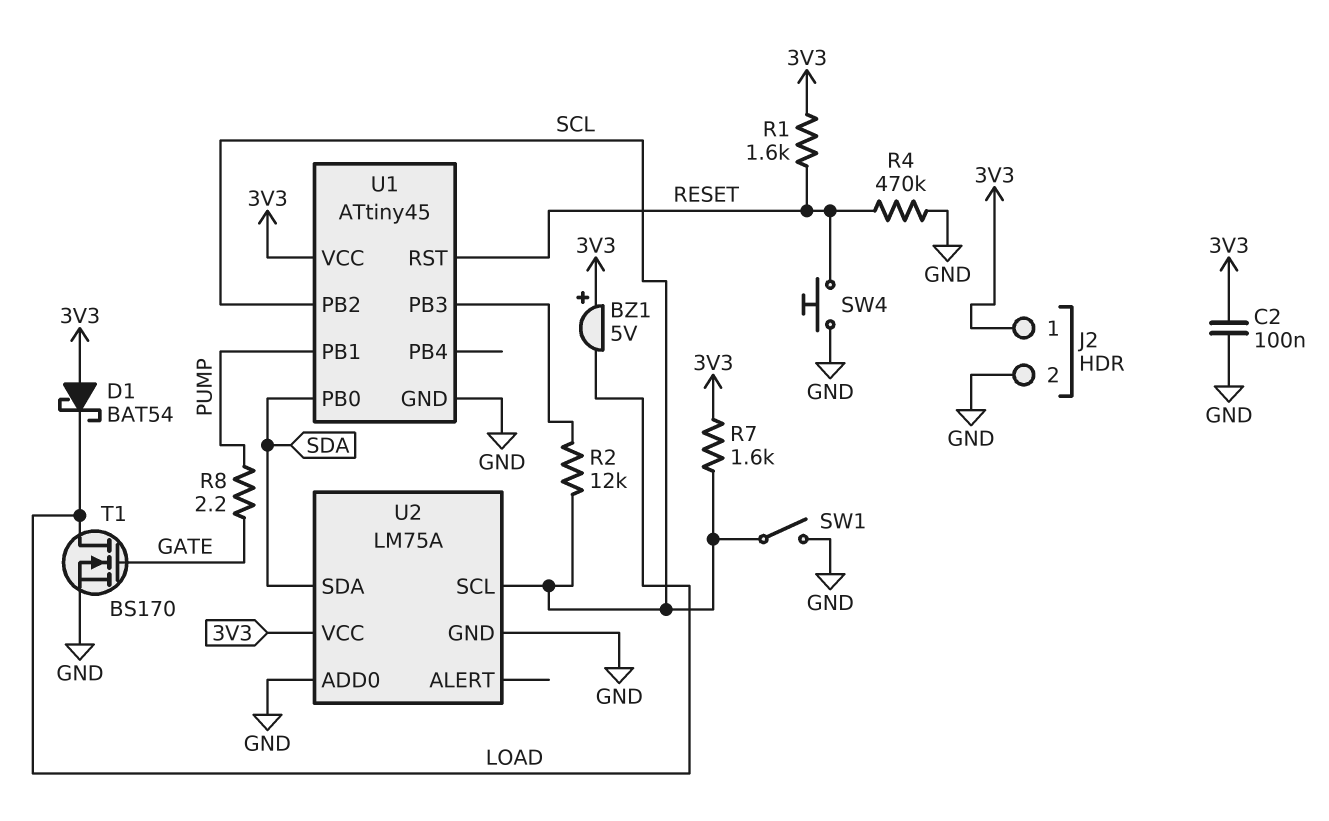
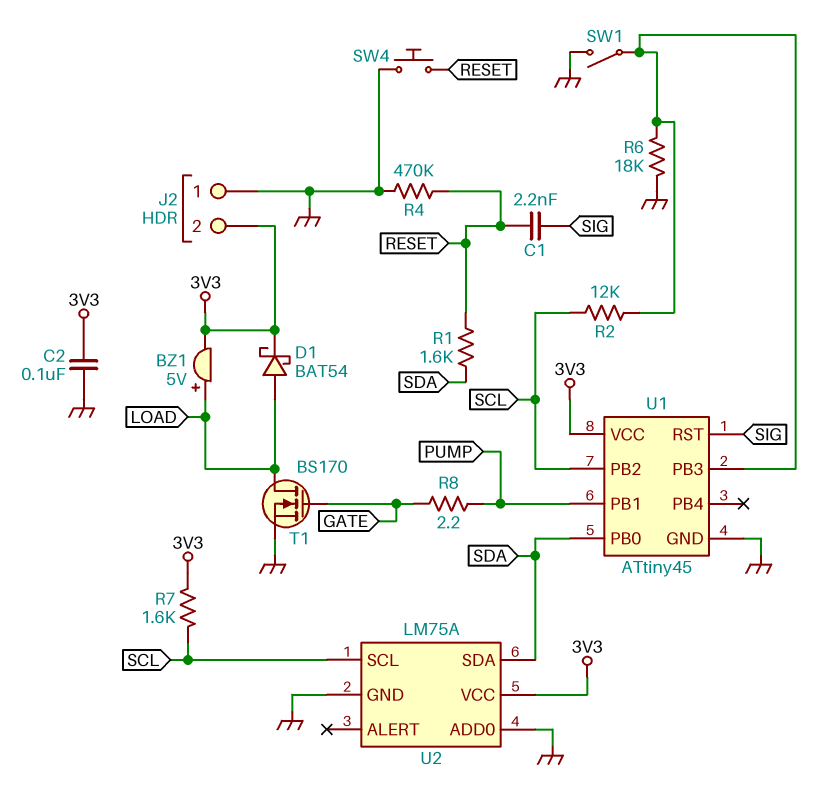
BZ1: buzzer 5V (plus 3V3, minus LOAD) -> buzzer 5V (plus LOAD, minus 3V3)
C1: none -> 2.2nF (RESET, SIG)
D1: schottky BAT54 (A 3V3, K LOAD) -> schottky BAT54 (A LOAD, K 3V3)
J2 pin 1: 3V3 -> GND
J2 pin 2: GND -> 3V3
R1: 1.6k (3V3, RESET) -> 1.6k (RESET, SDA)
R6: none -> 18k (GND, U1/PB3)
SW1: switch (GND, SCL) -> switch (GND, U1/PB3)
U1 pin RST: RESET -> SIG

